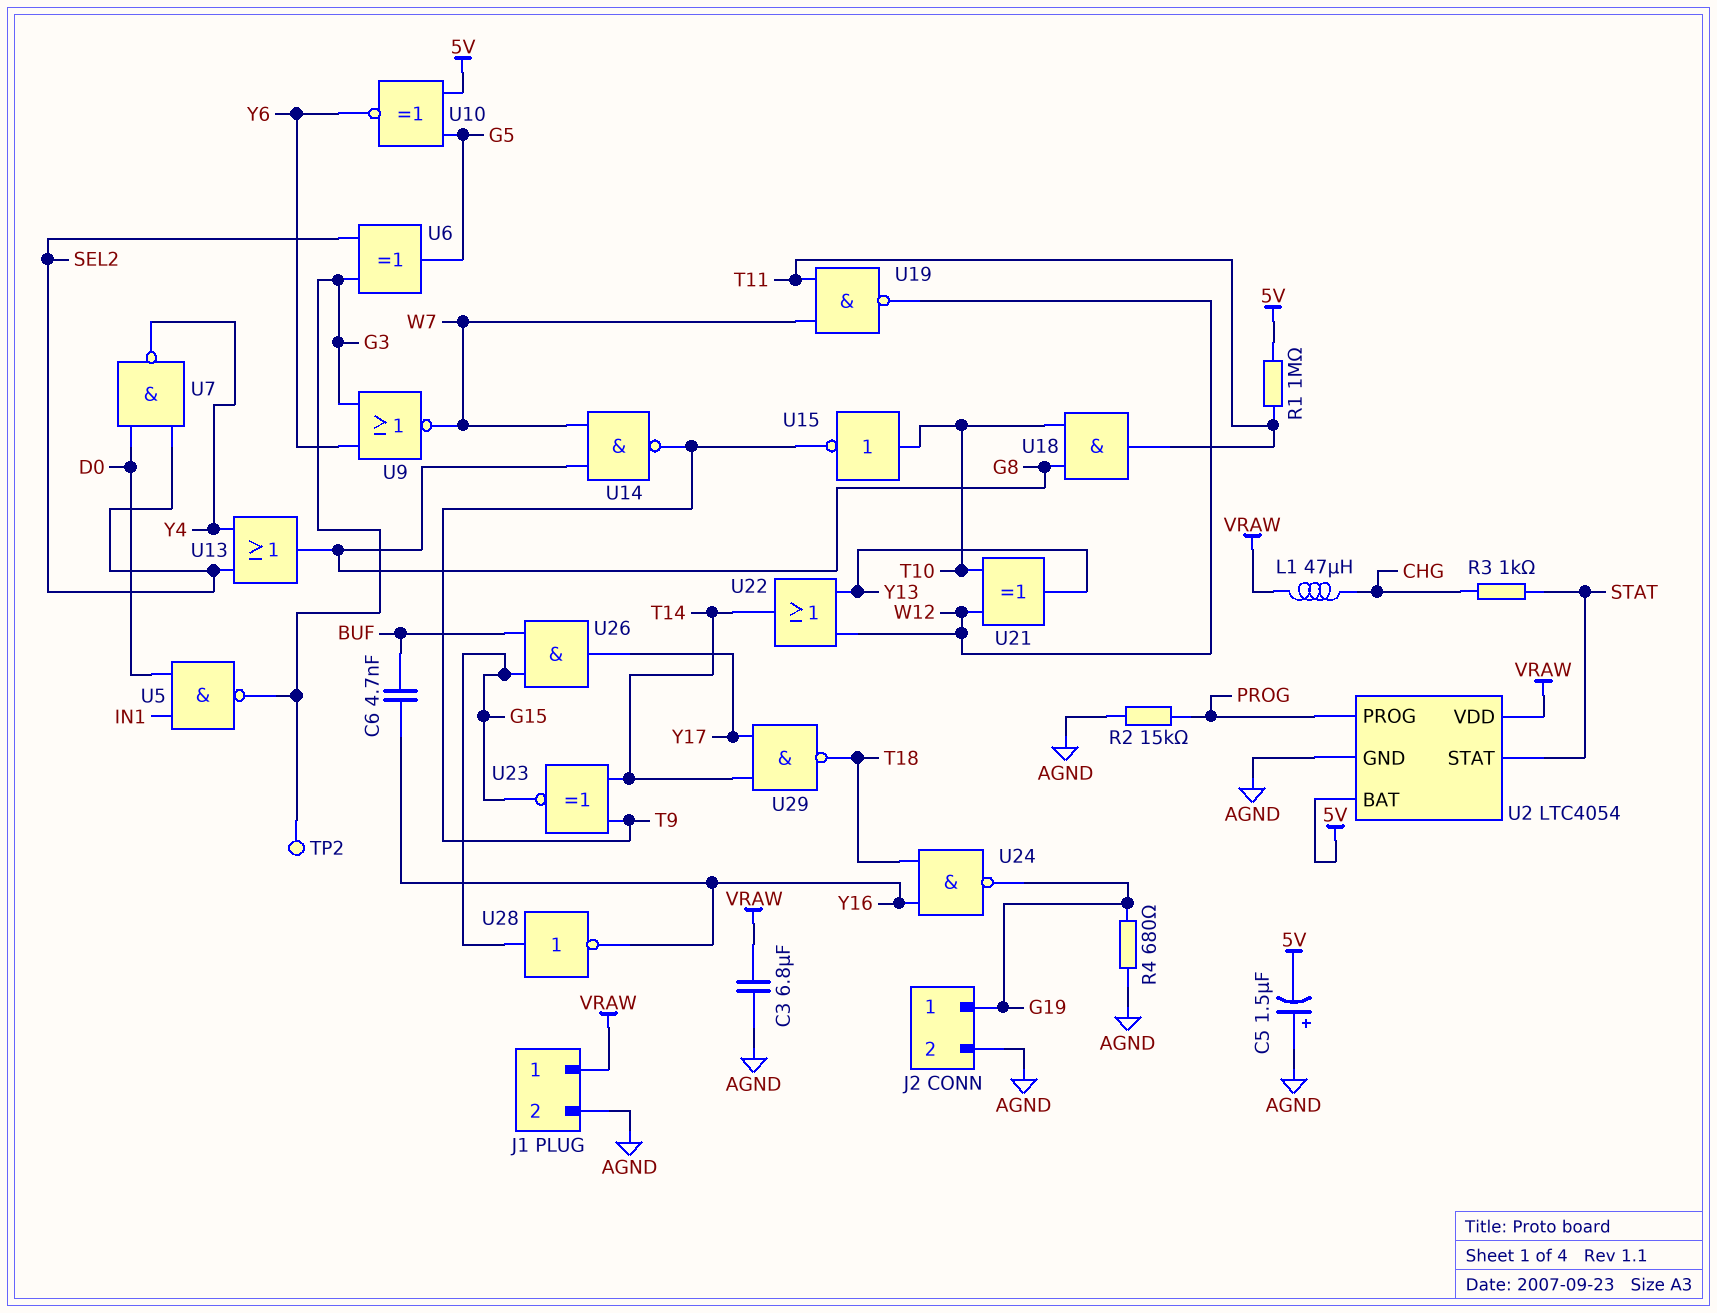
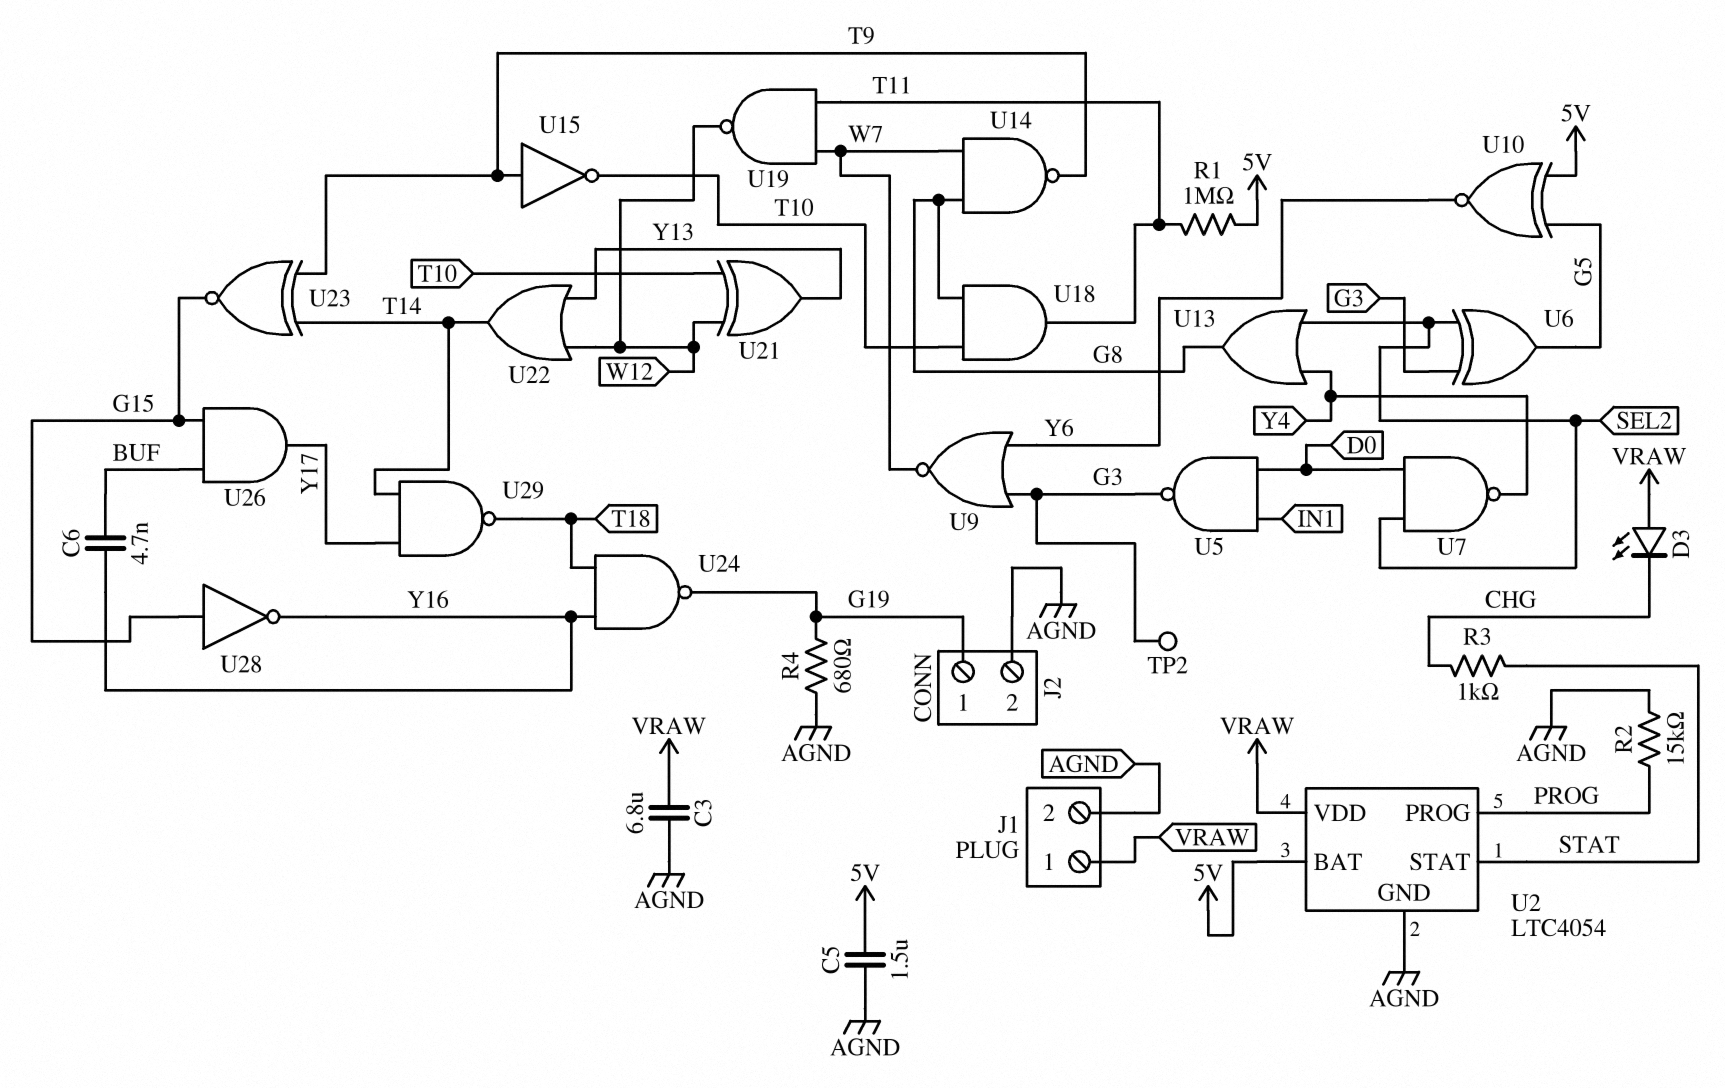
C5: 1.5uF (plus AGND, minus 5V) -> 1.5uF (5V, AGND)
D3: none -> LED (A VRAW, K CHG)
L1: 47uH (CHG, VRAW) -> none
U15: NOT (in T10, out T9) -> NOT (in T9, out T10)

